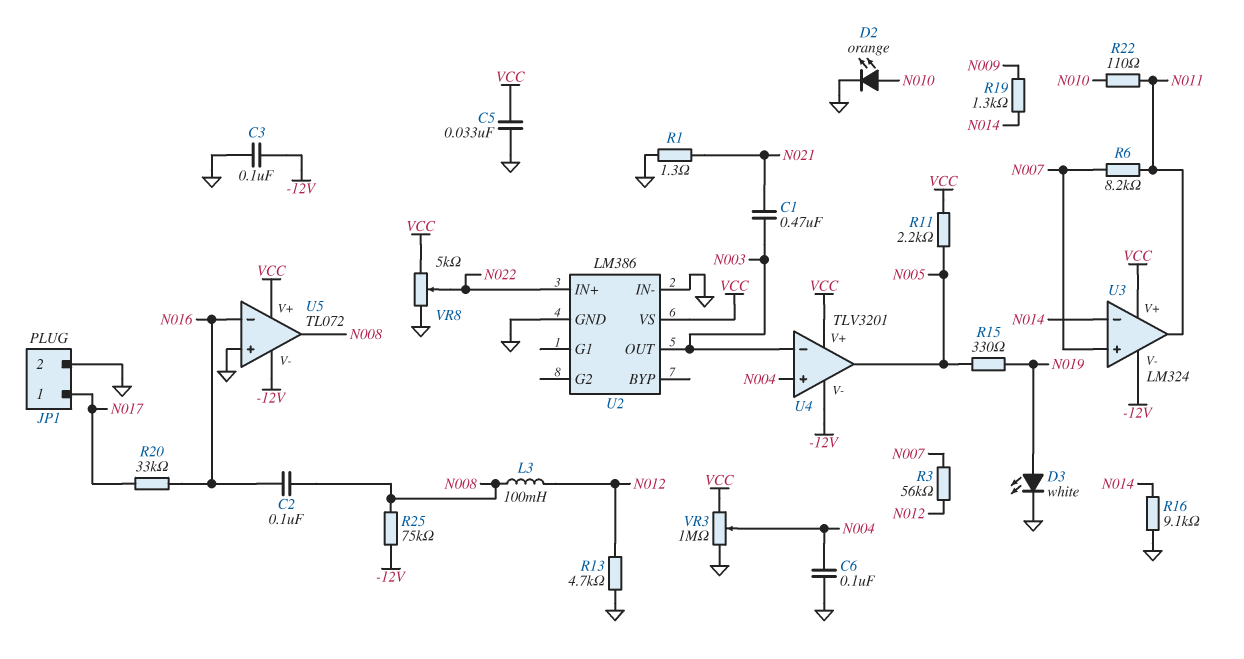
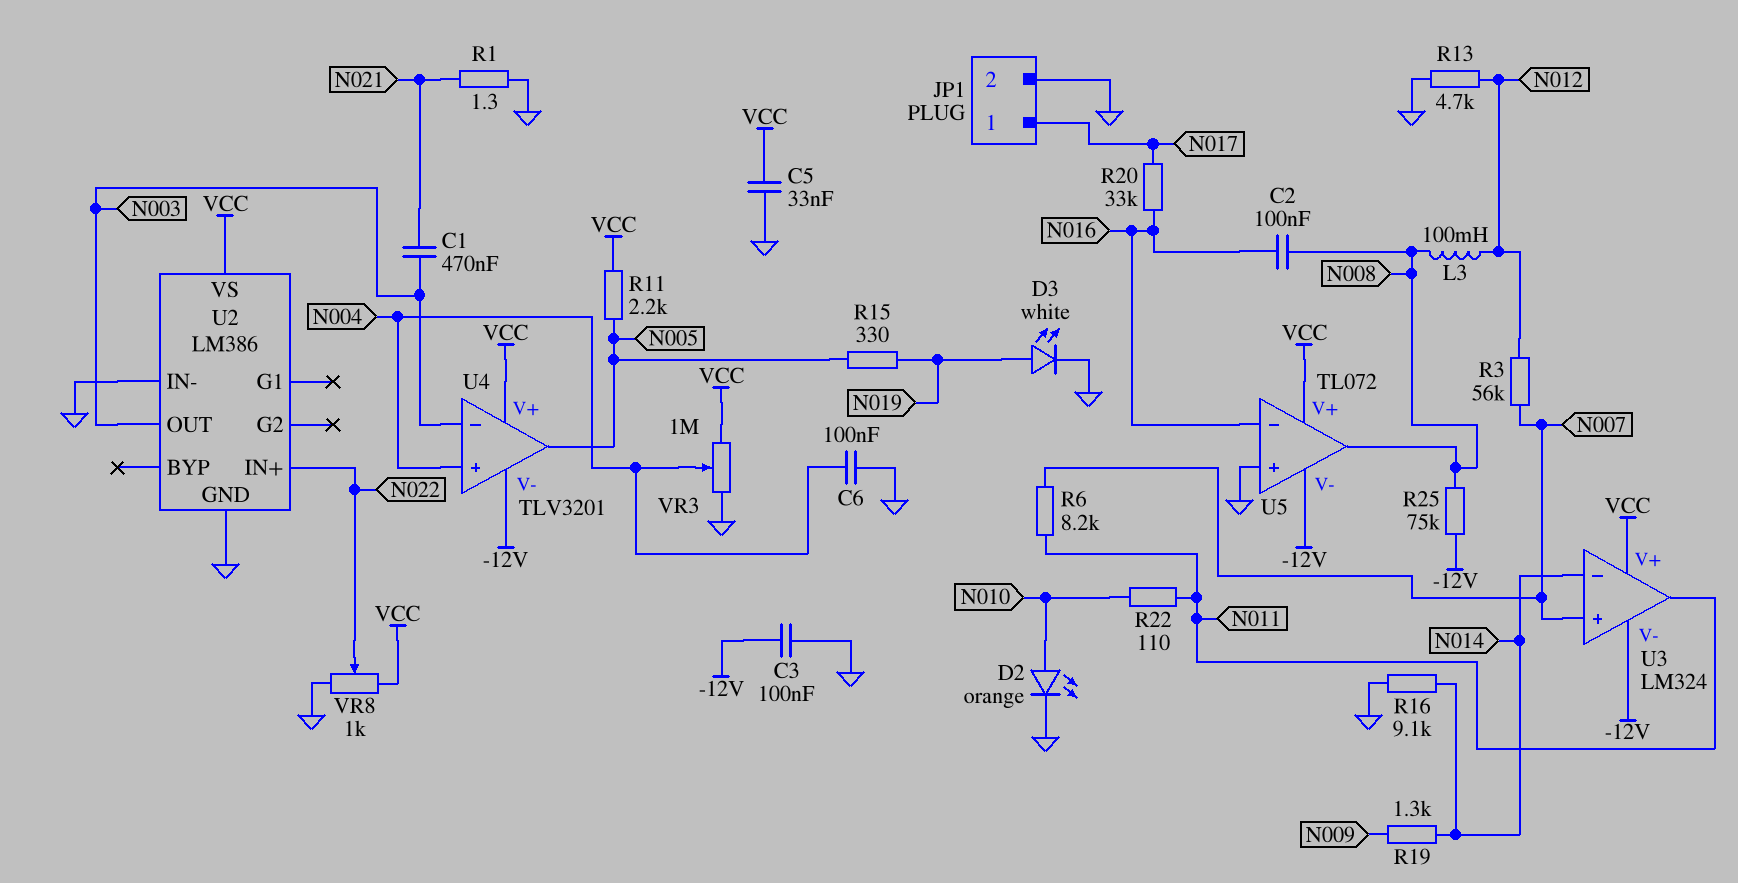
VR8: 5k (GND, VCC, wiper N022) -> 1k (GND, VCC, wiper N022)

